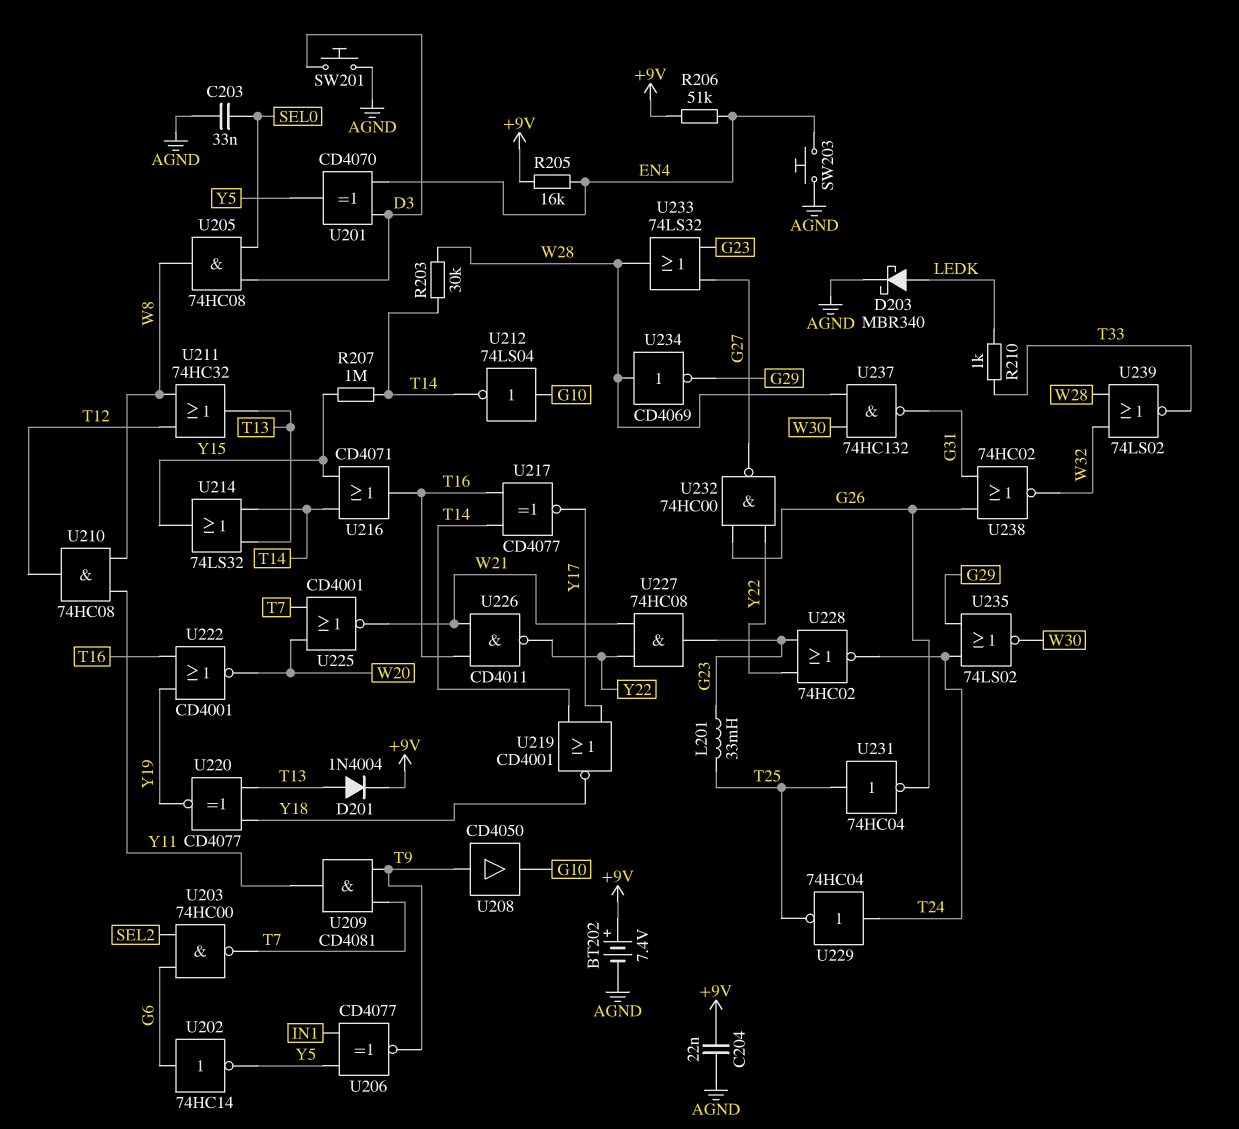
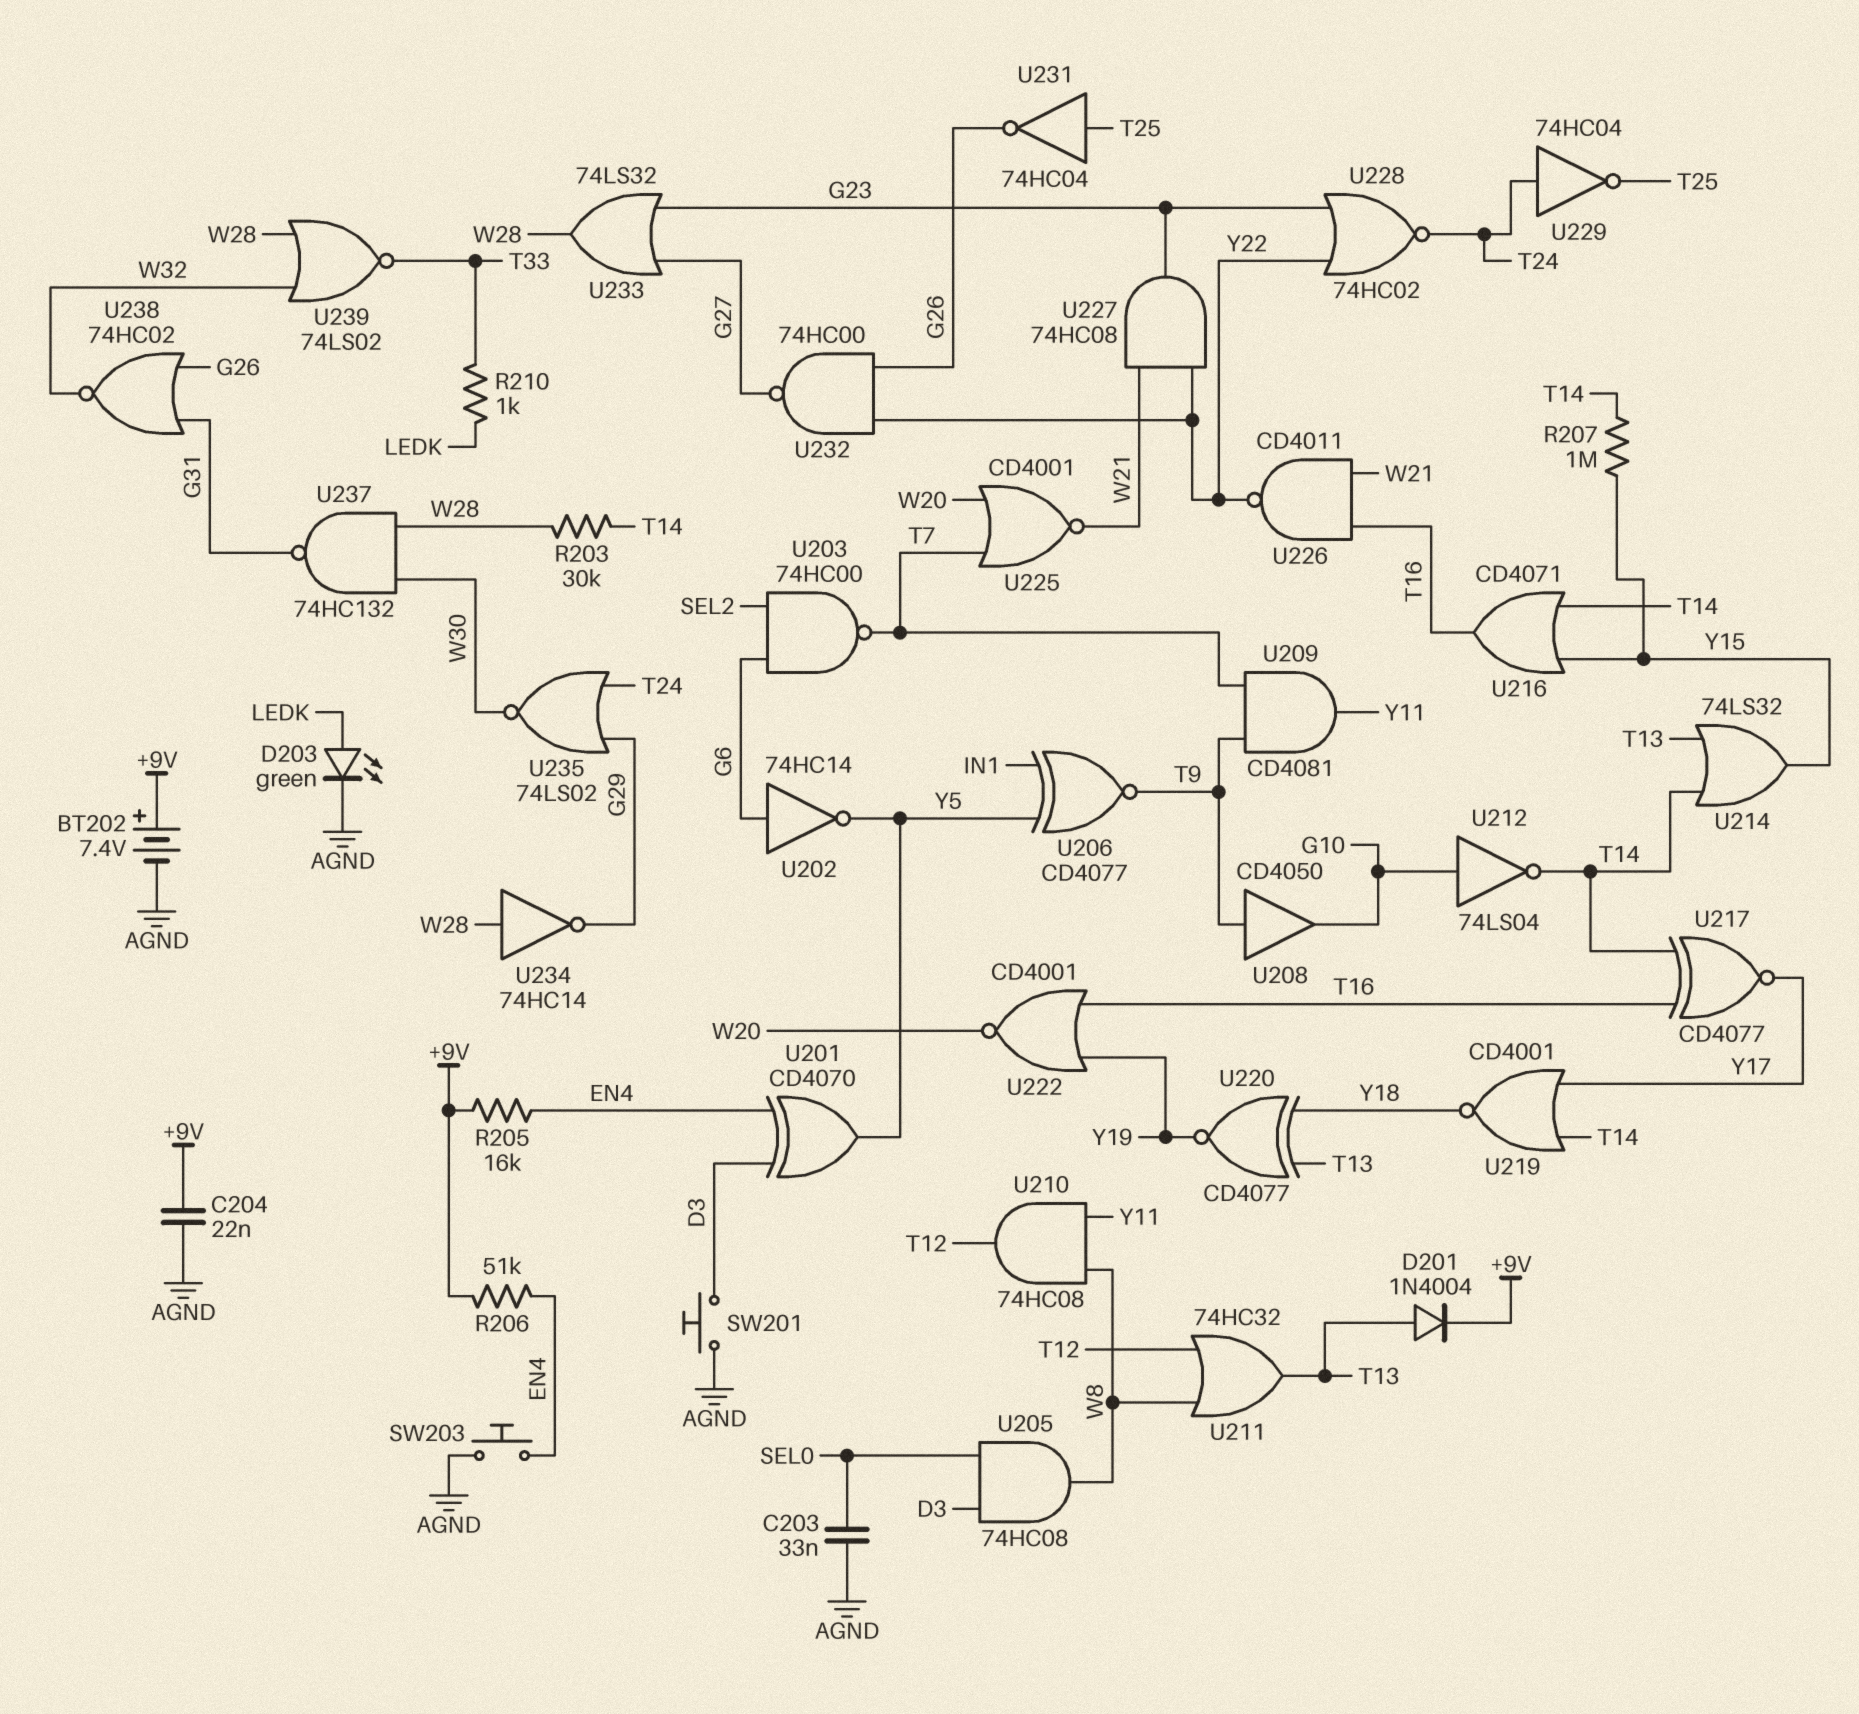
D203: schottky MBR340 (A LEDK, K AGND) -> LED green (A LEDK, K AGND)
L201: 33mH (G23, T25) -> none
U234: NOT CD4069 (in W28, out G29) -> NOT 74HC14 (in W28, out G29)

